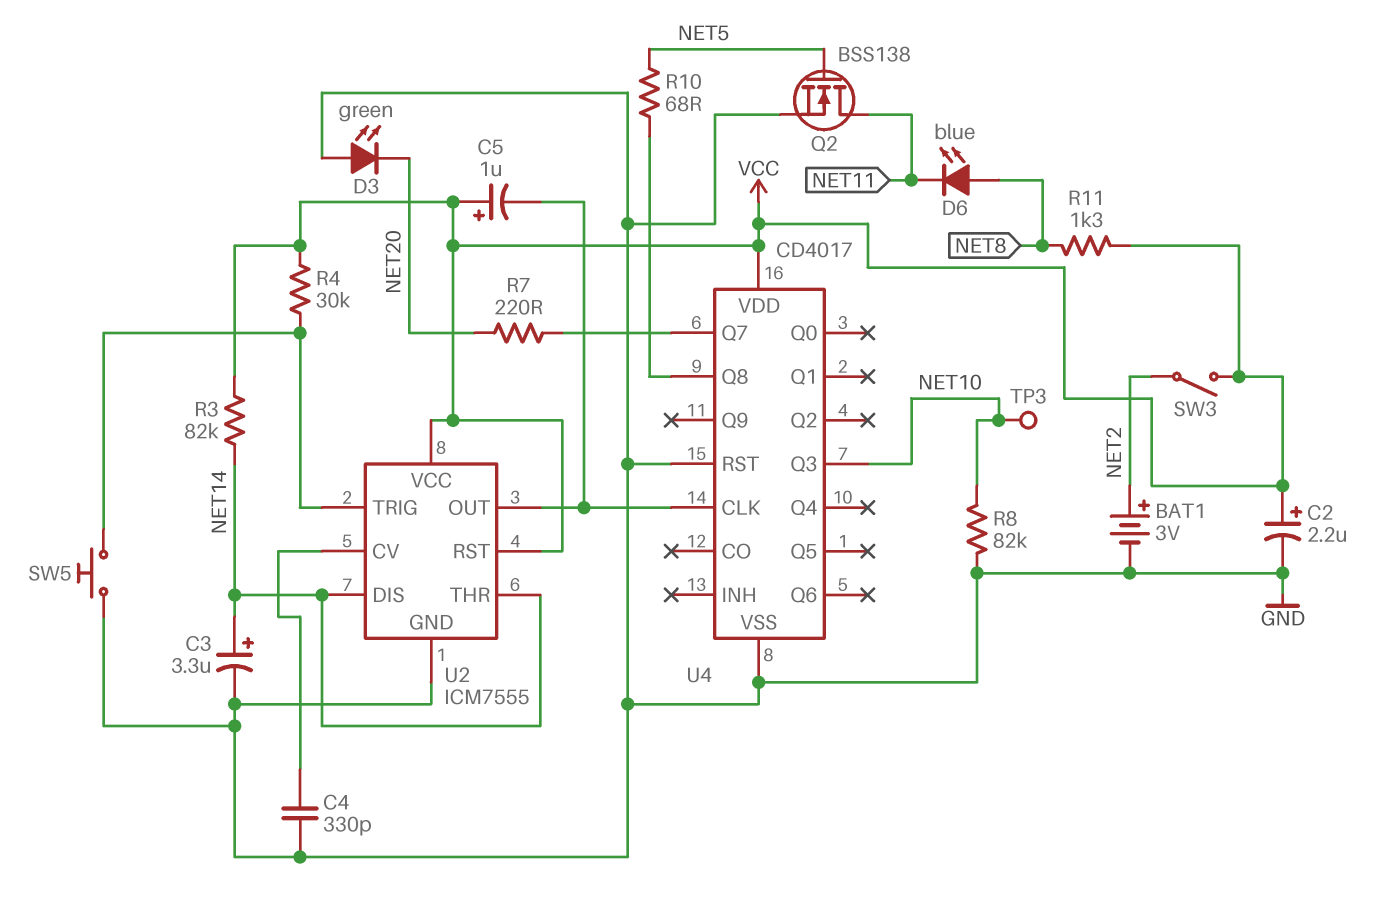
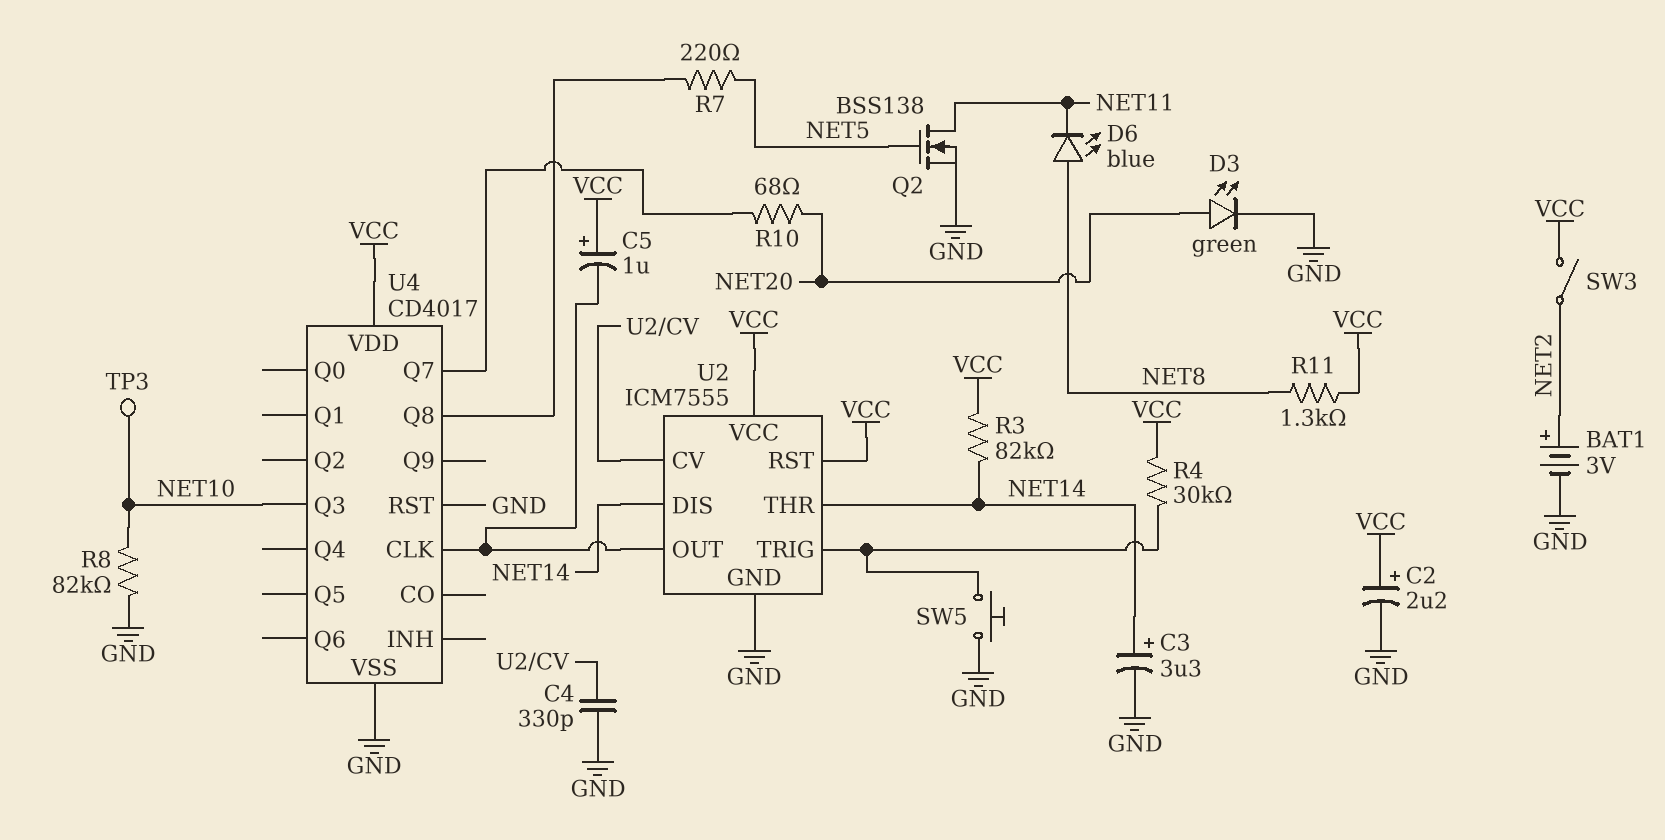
D3: LED green (A GND, K NET20) -> LED green (A NET20, K GND)
R7: 220 (NET20, U4/Q7) -> 220 (NET5, U4/Q8)
R10: 68 (NET5, U4/Q8) -> 68 (NET20, U4/Q7)

